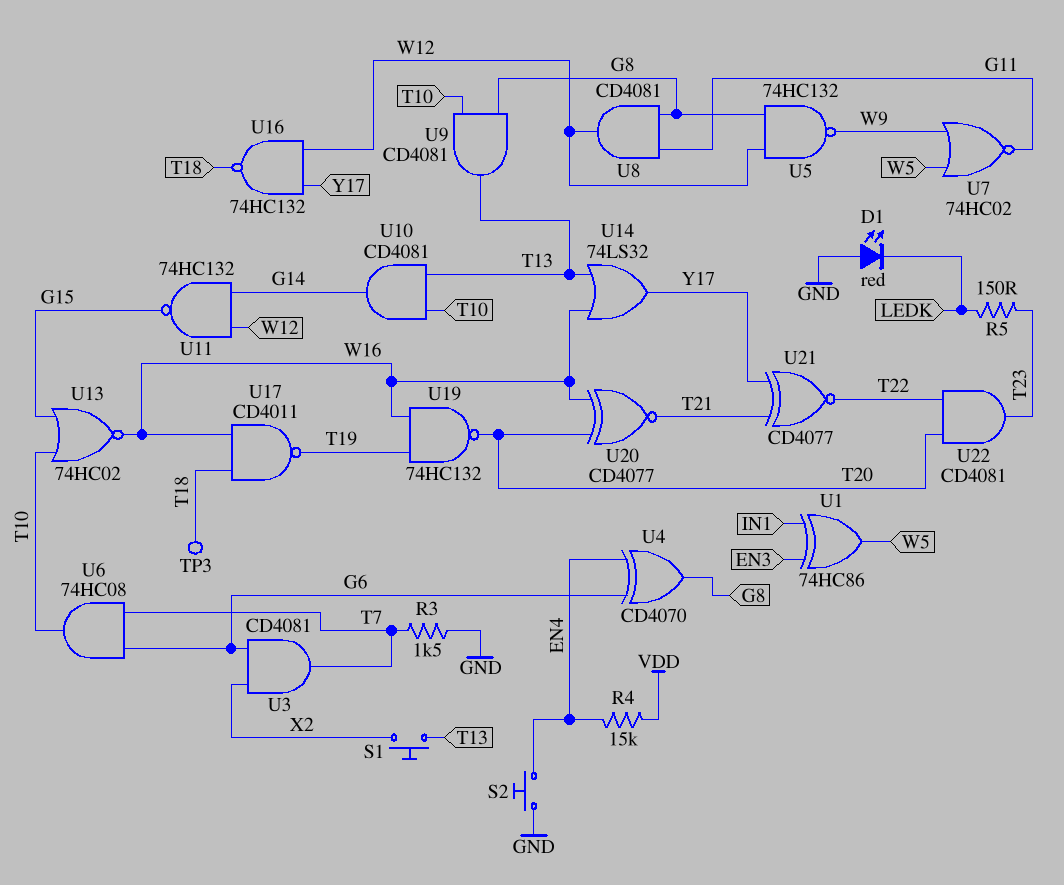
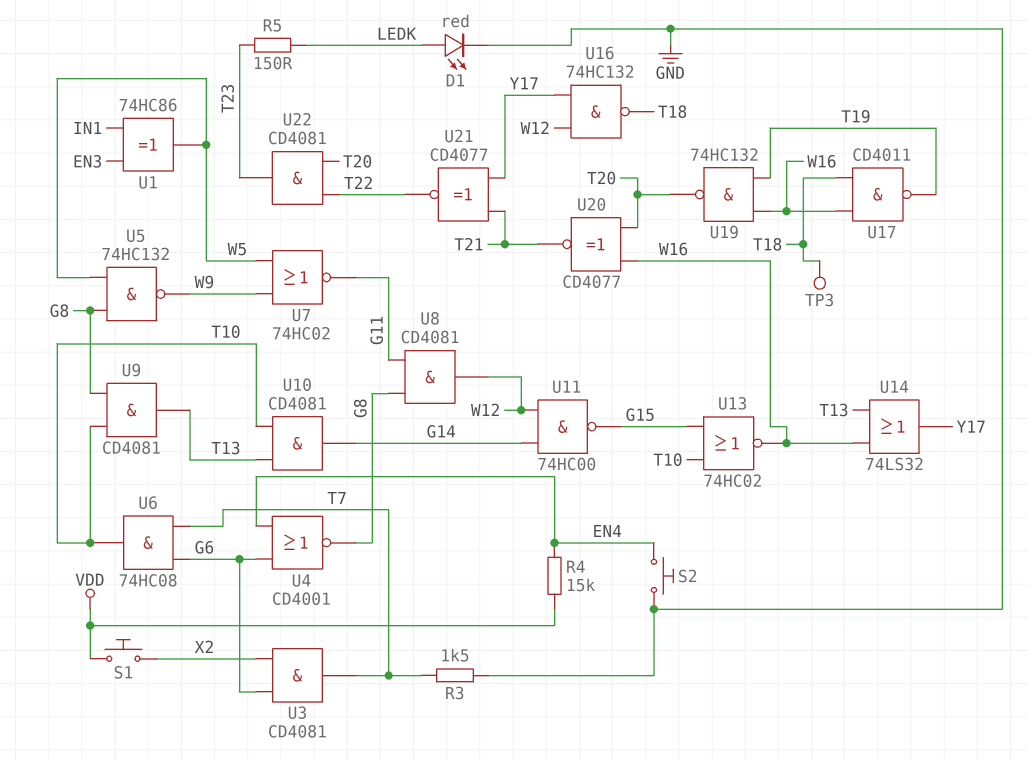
D1: LED red (A GND, K LEDK) -> LED red (A LEDK, K GND)
S1: button (T13, X2) -> button (VDD, X2)
U4: XOR CD4070 (in EN4, in G6, out G8) -> NOR CD4001 (in EN4, in G6, out G8)
U5: NAND 74HC132 (in G8, in W12, out W9) -> NAND 74HC132 (in G8, in W5, out W9)
U11: NAND 74HC132 (in G14, in W12, out G15) -> NAND 74HC00 (in G14, in W12, out G15)

